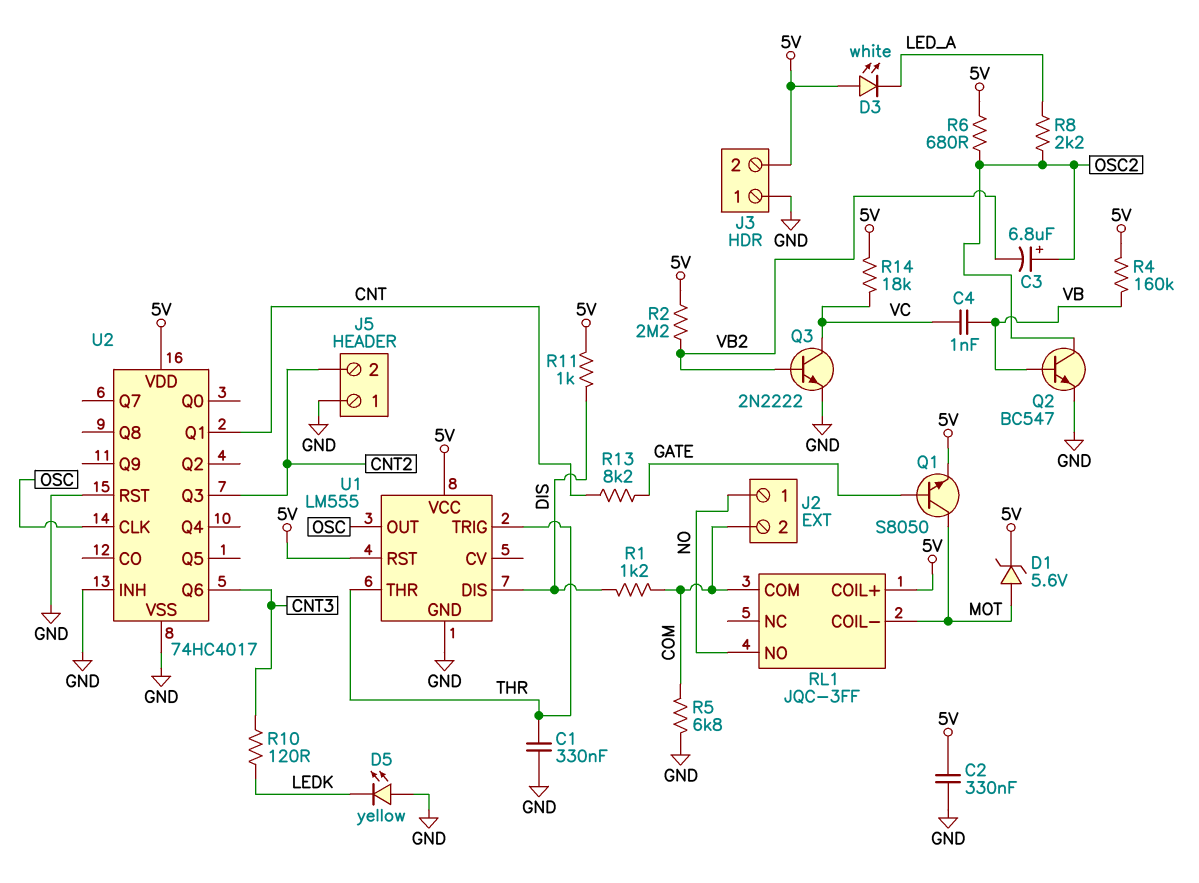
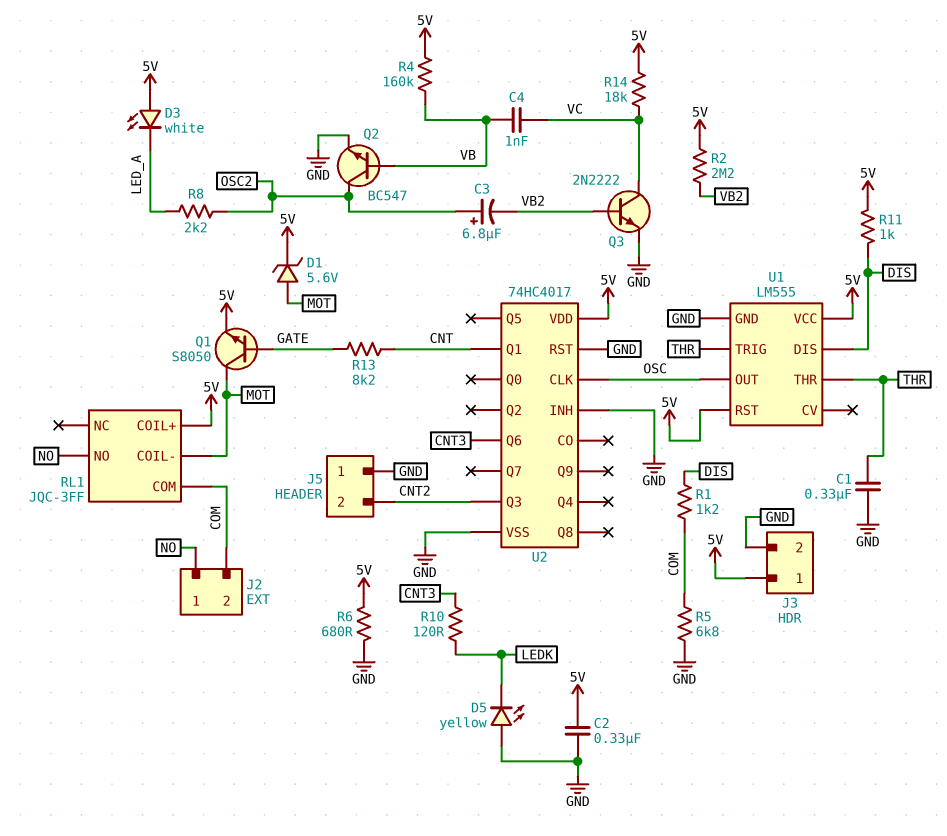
J3 pin 1: GND -> 5V
J3 pin 2: 5V -> GND
R6: 680 (5V, OSC2) -> 680 (5V, GND)

